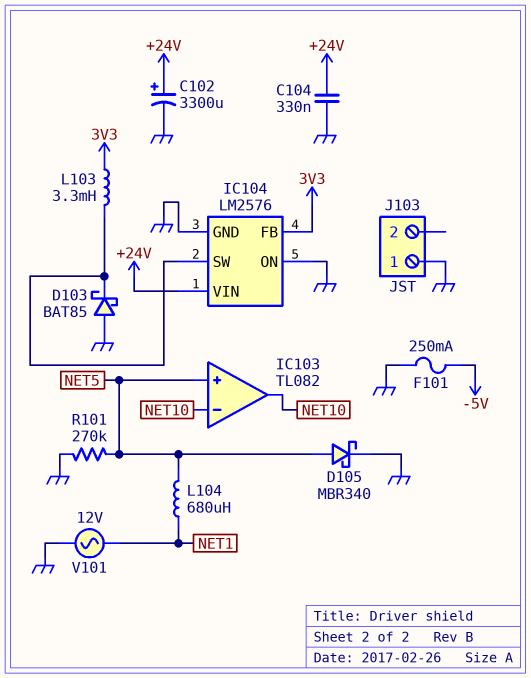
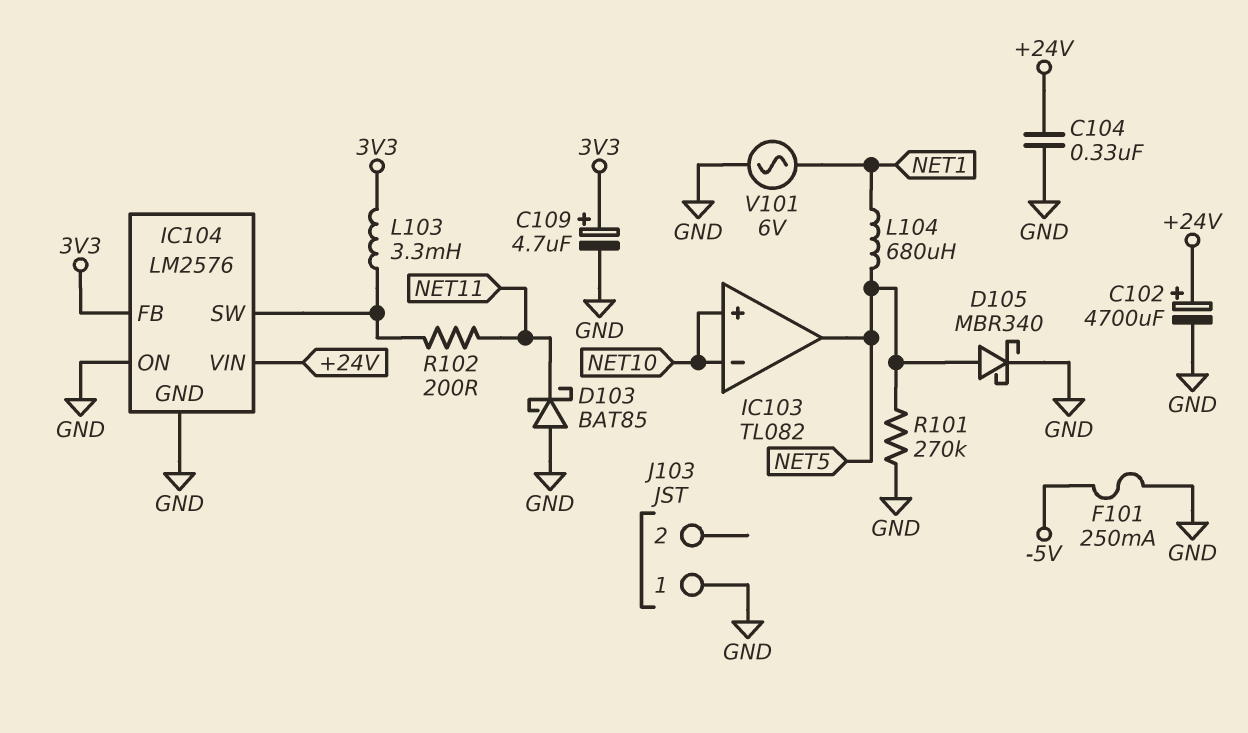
C102: 3300uF (plus +24V, minus GND) -> 4700uF (plus +24V, minus GND)
C109: none -> 4.7uF (plus 3V3, minus GND)
D103: schottky BAT85 (A GND, K IC104/SW) -> schottky BAT85 (A GND, K NET11)
IC103 pin in+: NET5 -> NET10
IC103 pin out: NET10 -> NET5
R102: none -> 200 (IC104/SW, NET11)
V101: AC 12V (GND, NET1) -> AC 6V (GND, NET1)

